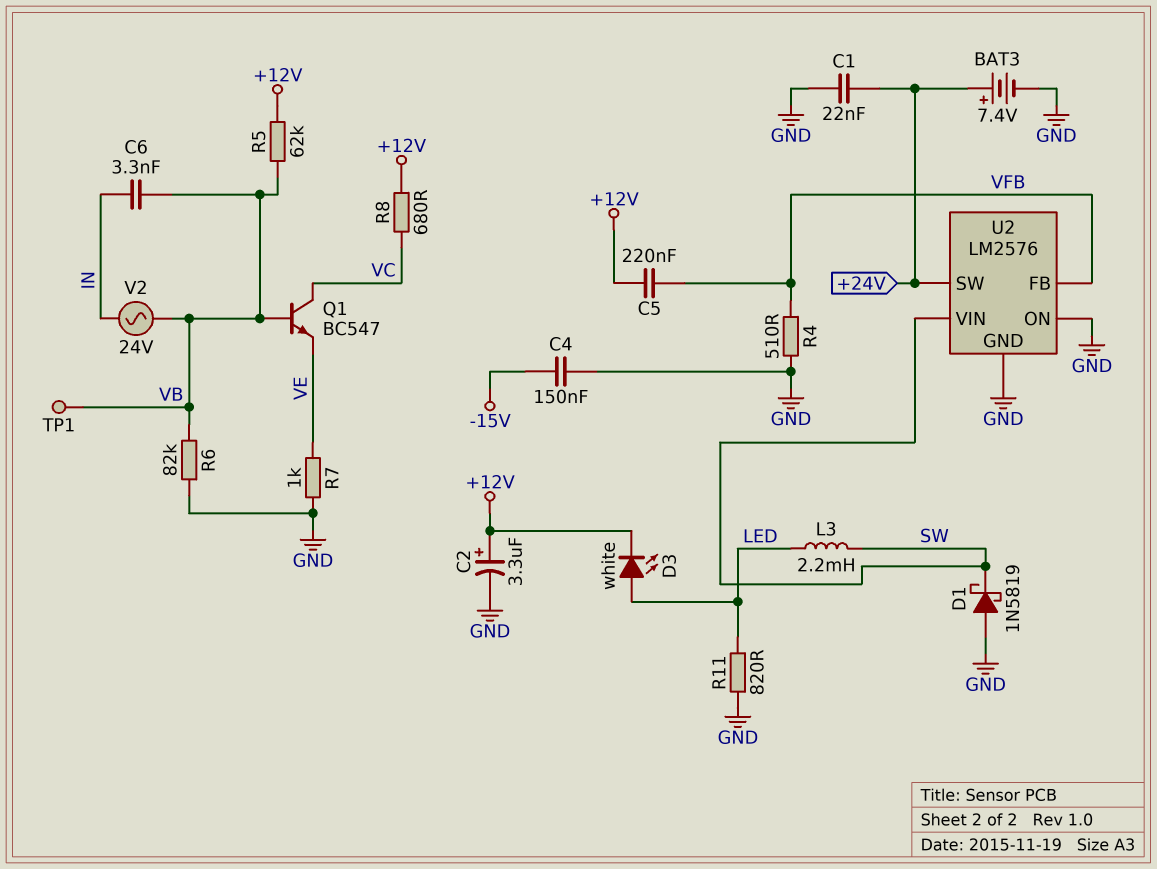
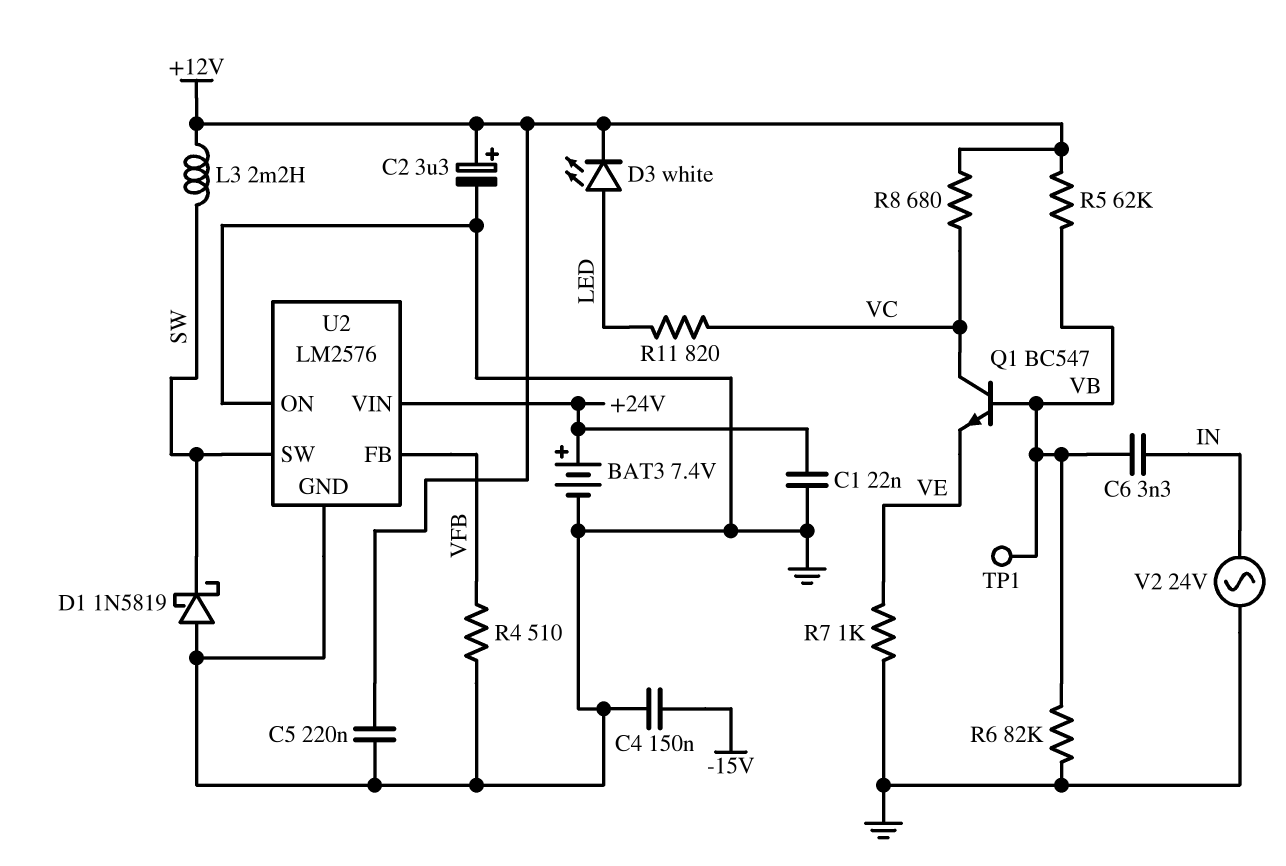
C5: 220nF (+12V, VFB) -> 220nF (+12V, GND)
L3: 2.2mH (LED, SW) -> 2.2mH (+12V, SW)
R11: 820 (GND, LED) -> 820 (LED, VC)
U2 pin SW: +24V -> SW
U2 pin VIN: SW -> +24V
V2: AC 24V (IN, VB) -> AC 24V (GND, IN)

